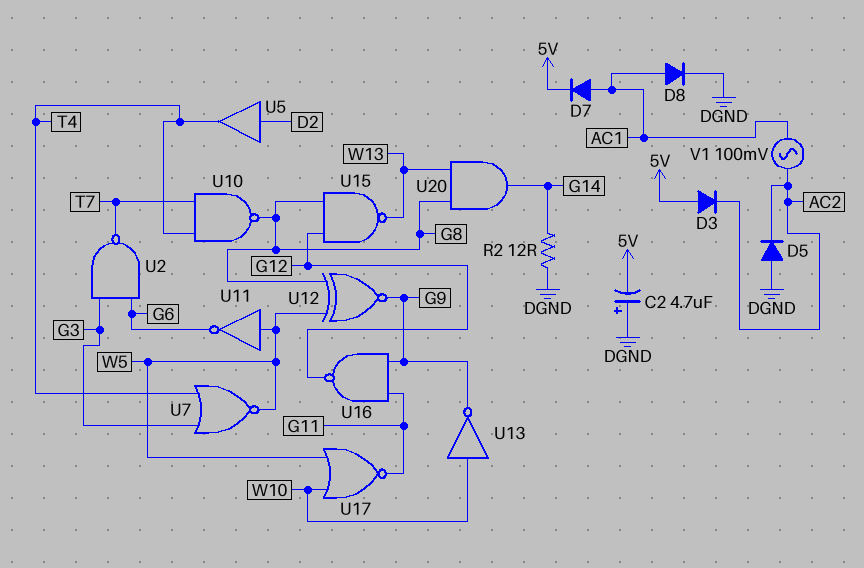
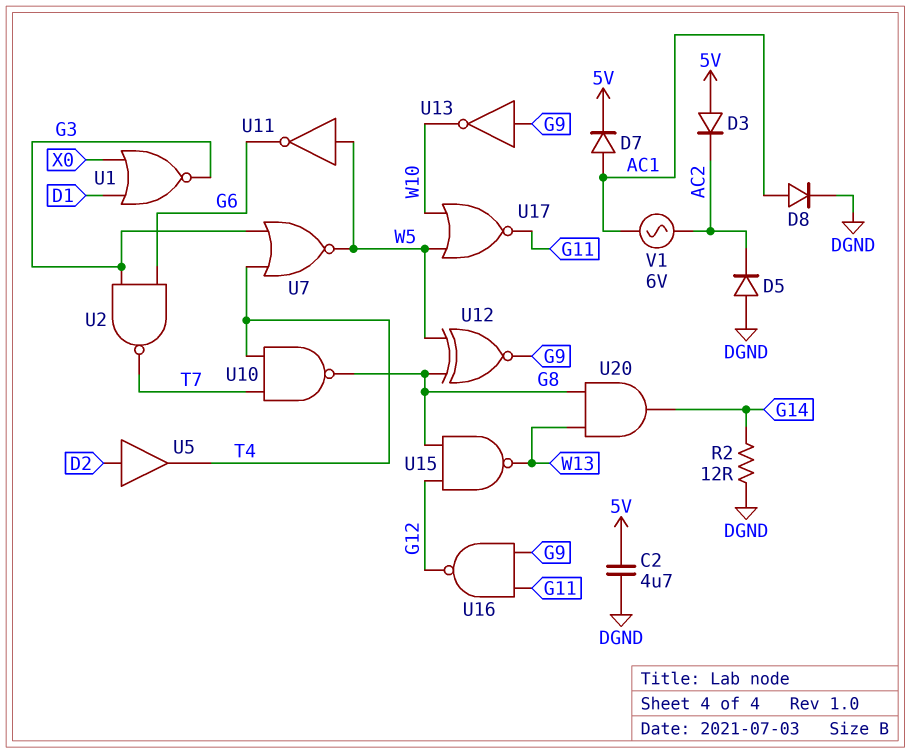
C2: 4.7uF (plus DGND, minus 5V) -> 4.7uF (5V, DGND)
U1: none -> NOR (in D1, in X0, out G3)
U13: NOT (in W10, out G9) -> NOT (in G9, out W10)
V1: AC 100mV (AC1, AC2) -> AC 6V (AC1, AC2)

